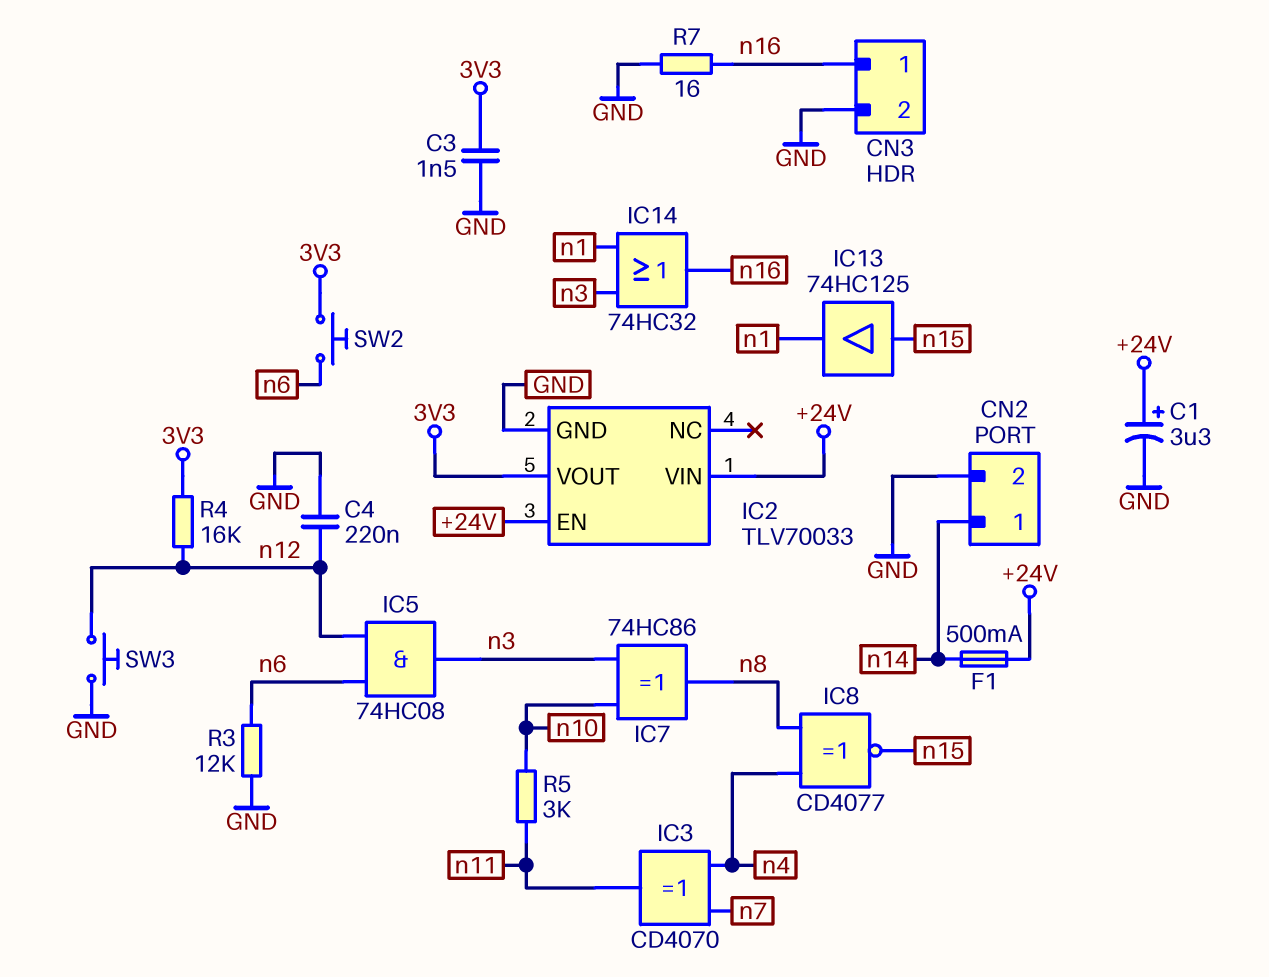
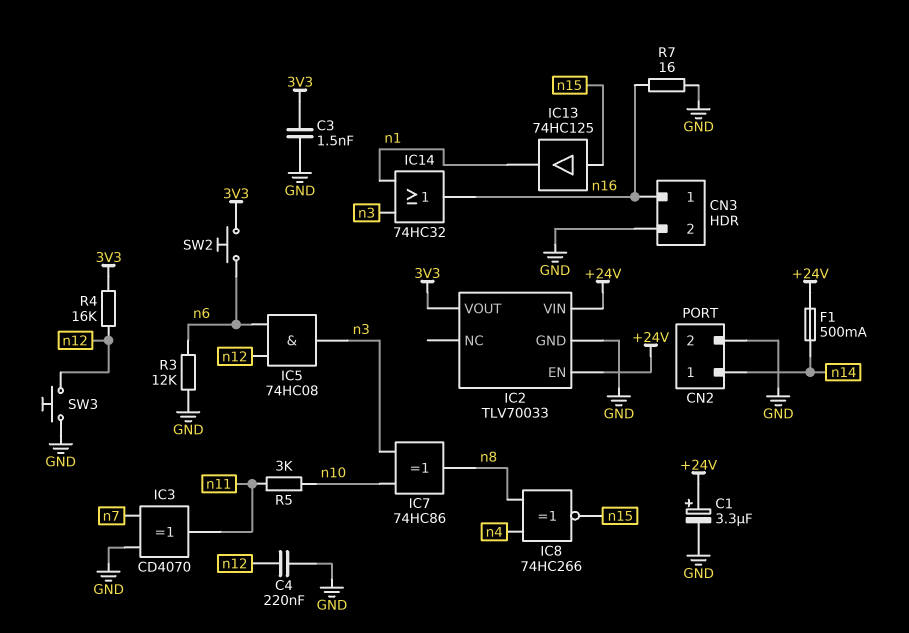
IC3: XOR CD4070 (in n4, in n7, out n11) -> XOR CD4070 (in GND, in n7, out n11)
IC8: XNOR CD4077 (in n4, in n8, out n15) -> XNOR 74HC266 (in n4, in n8, out n15)

